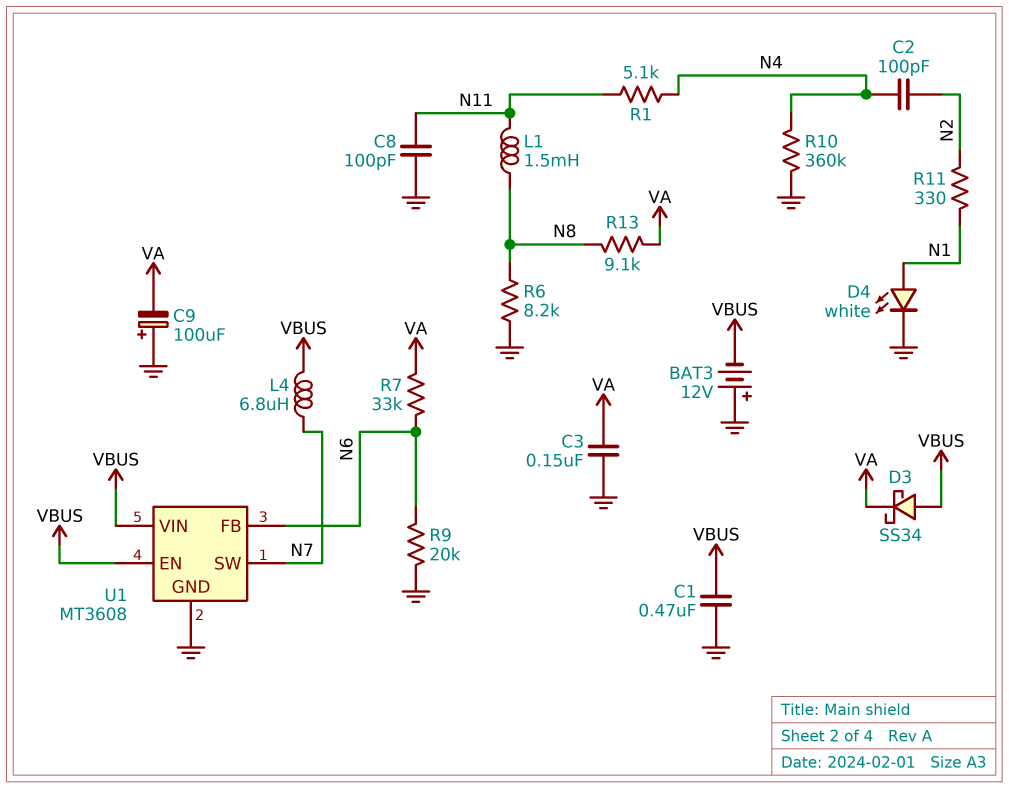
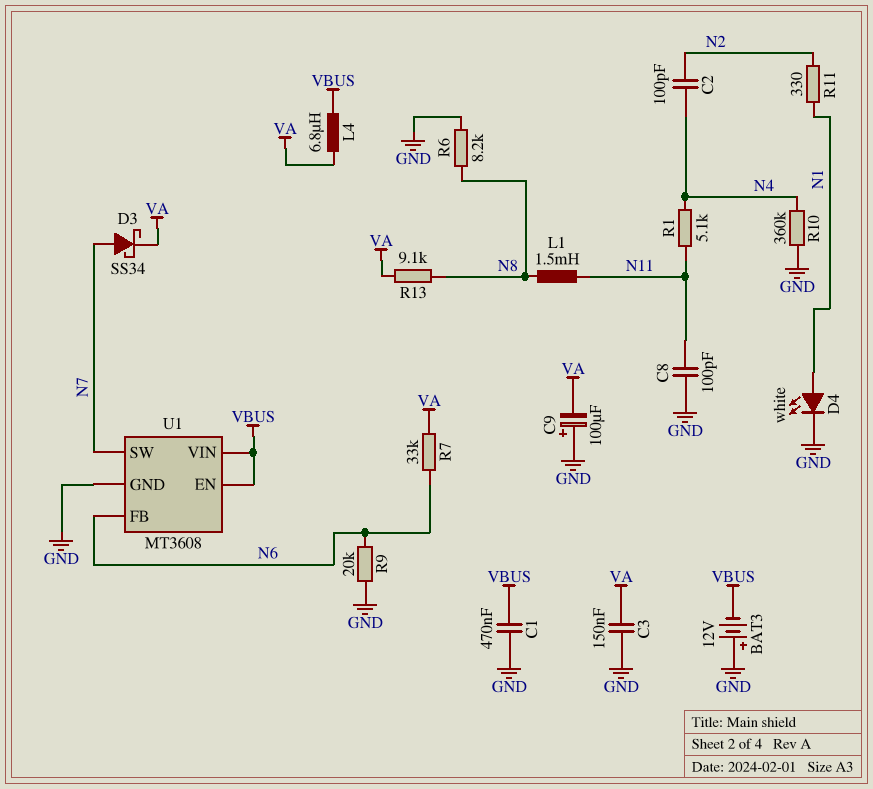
D3: schottky SS34 (A VBUS, K VA) -> schottky SS34 (A N7, K VA)
L4: 6.8uH (N7, VBUS) -> 6.8uH (VA, VBUS)

